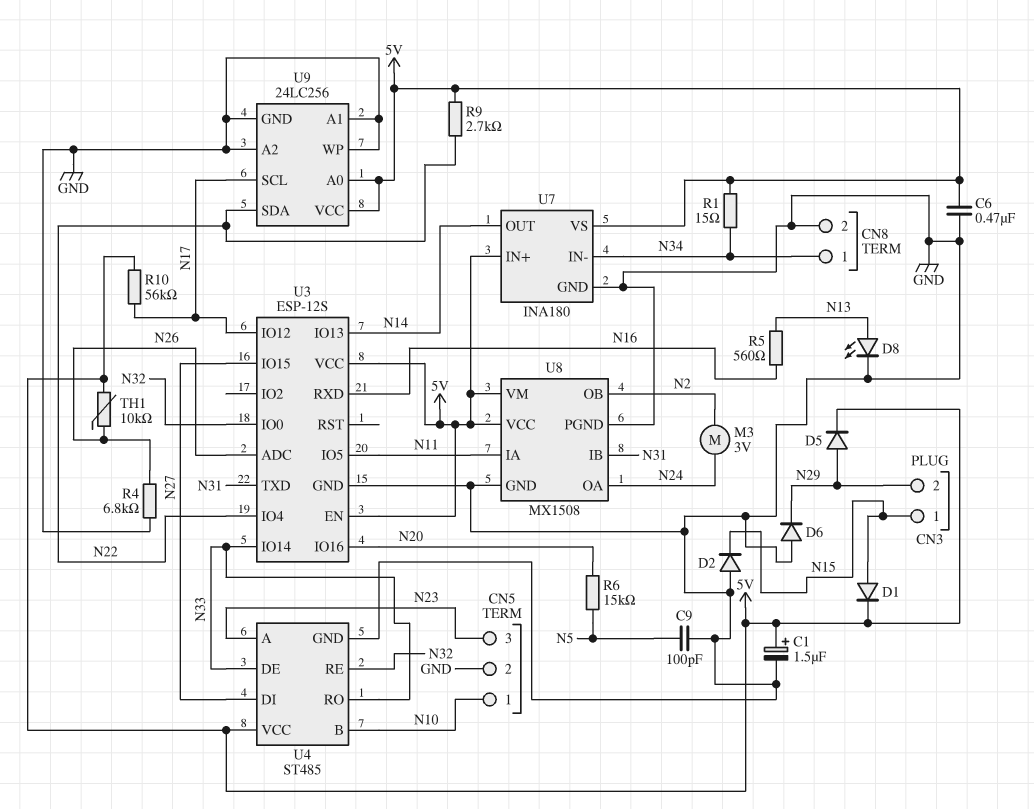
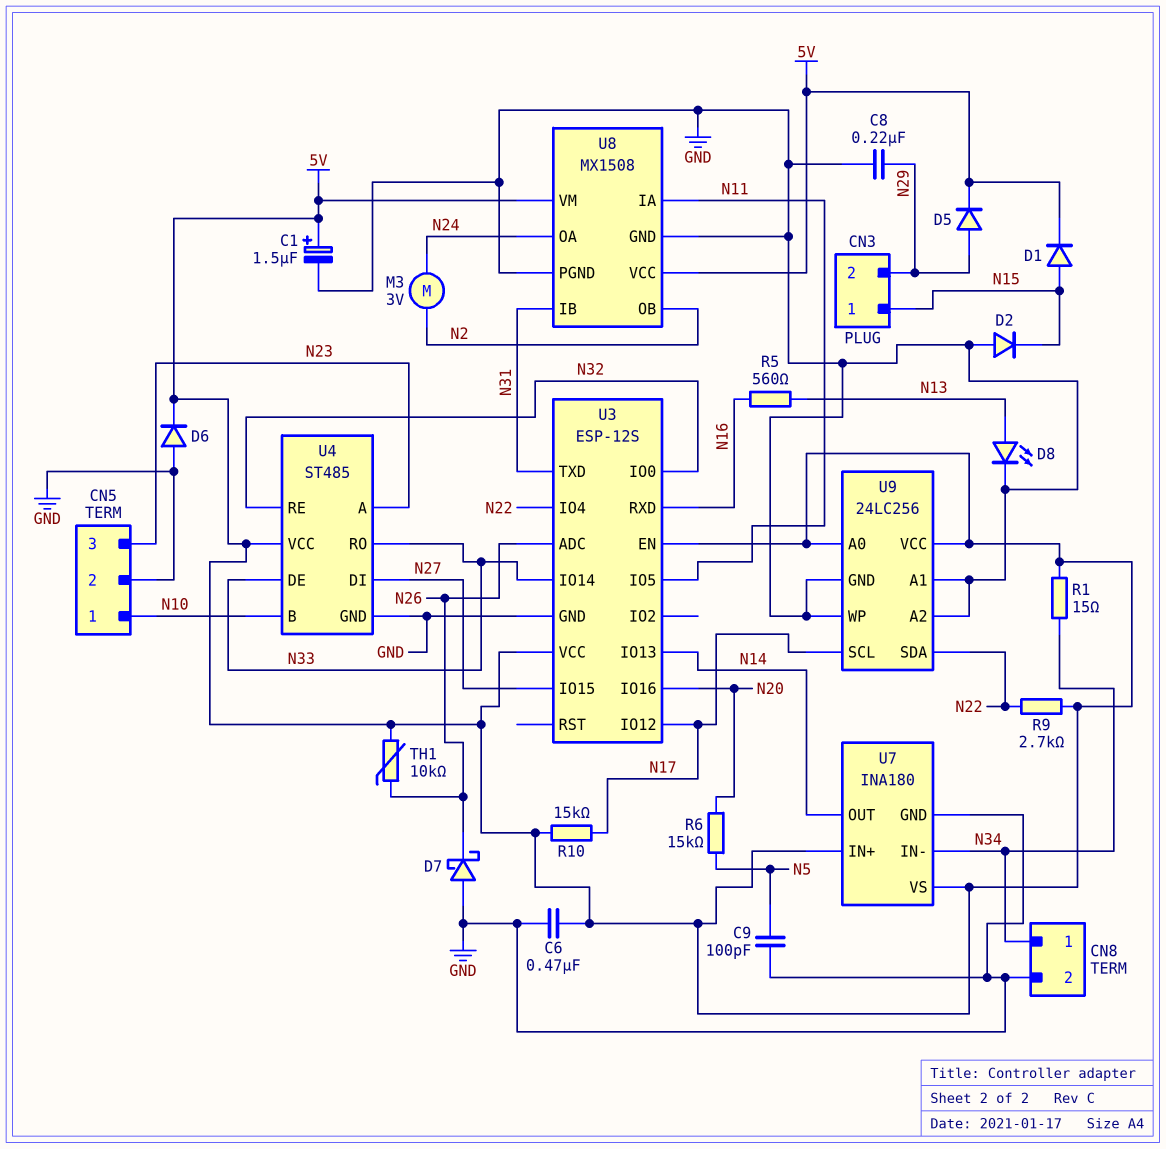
C8: none -> 220nF (GND, N29)
D6: diode (A GND, K N29) -> diode (A GND, K 5V)
D7: none -> schottky (A GND, K N26)
R4: 6.8k (GND, N26) -> none
R10: 56k (5V, N17) -> 15k (5V, N17)

